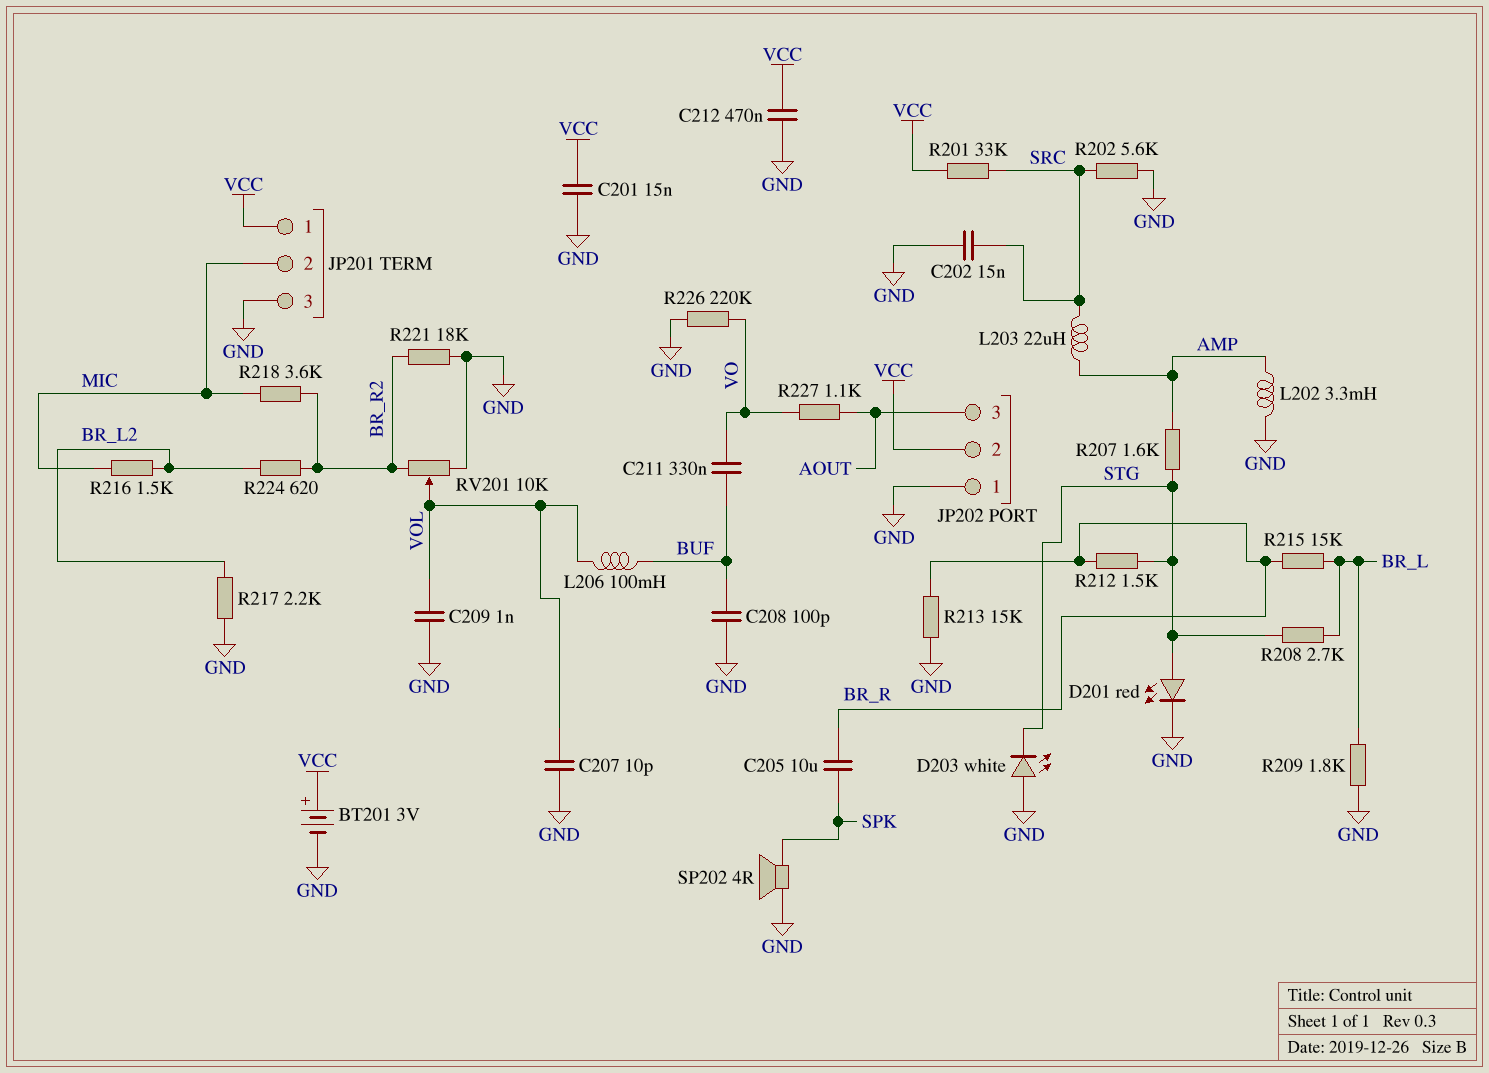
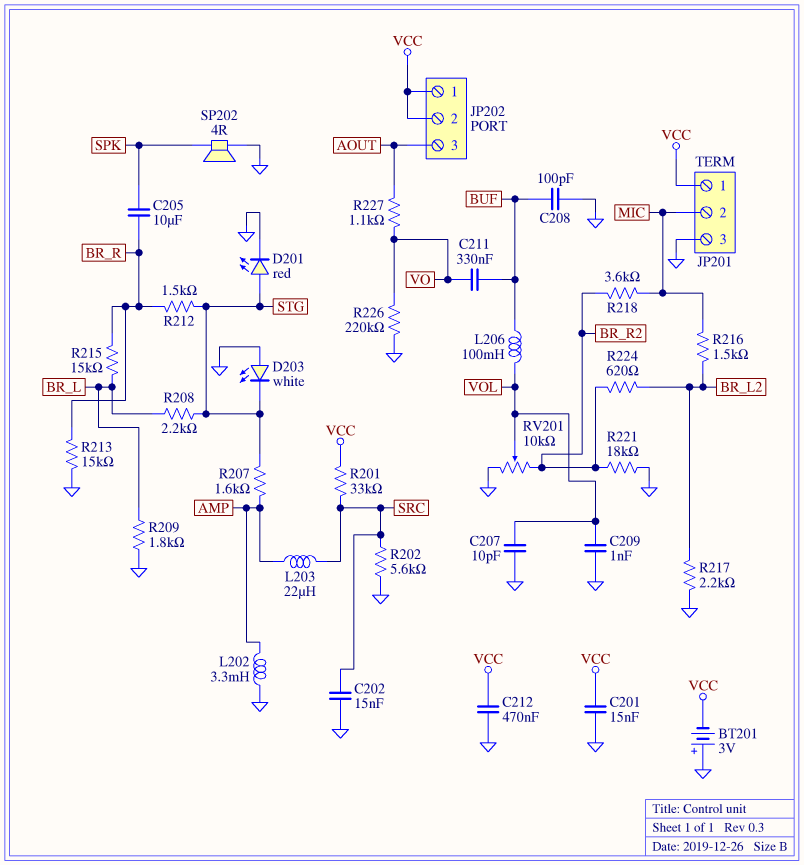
BT201: 3V (plus VCC, minus GND) -> 3V (plus GND, minus VCC)
JP202 pin 1: GND -> VCC
R208: 2.7k (BR_L, STG) -> 2.2k (BR_L, STG)

